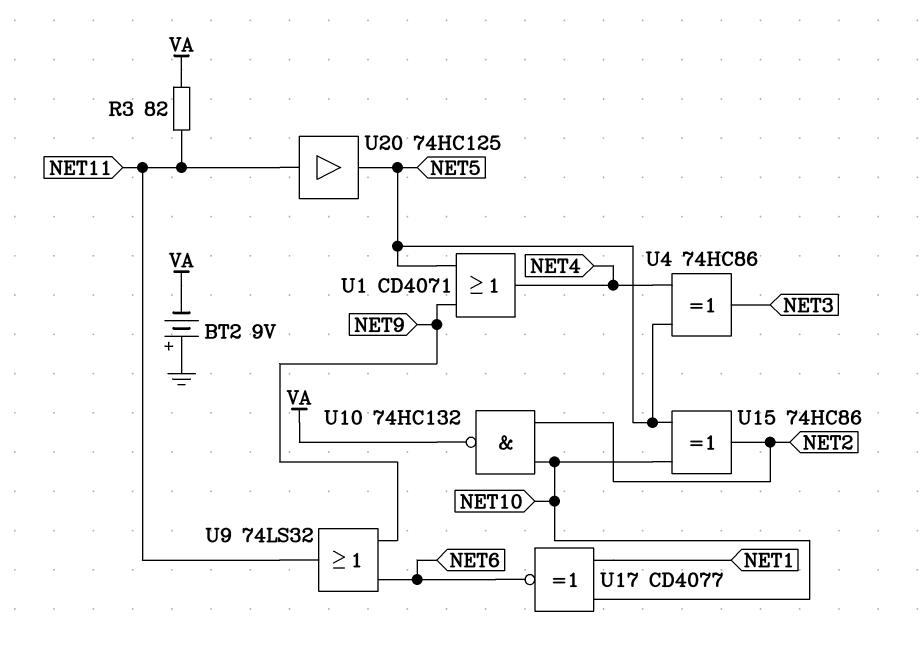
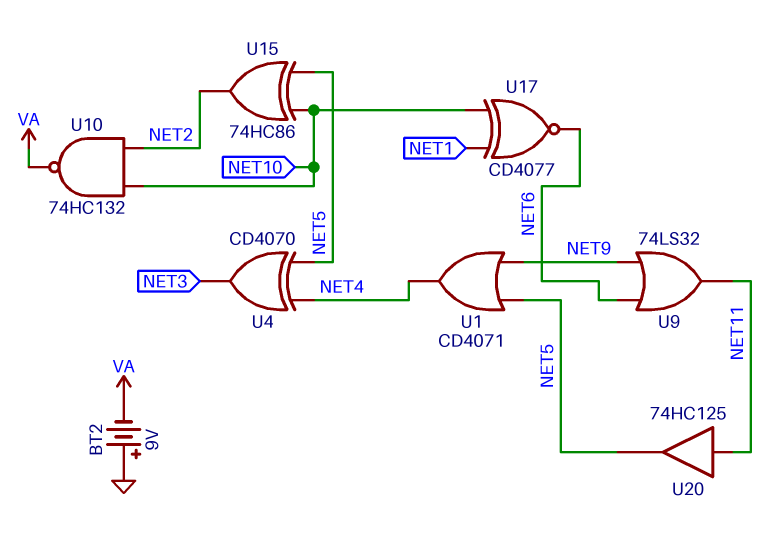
R3: 82 (NET11, VA) -> none
U4: XOR 74HC86 (in NET4, in NET5, out NET3) -> XOR CD4070 (in NET4, in NET5, out NET3)

